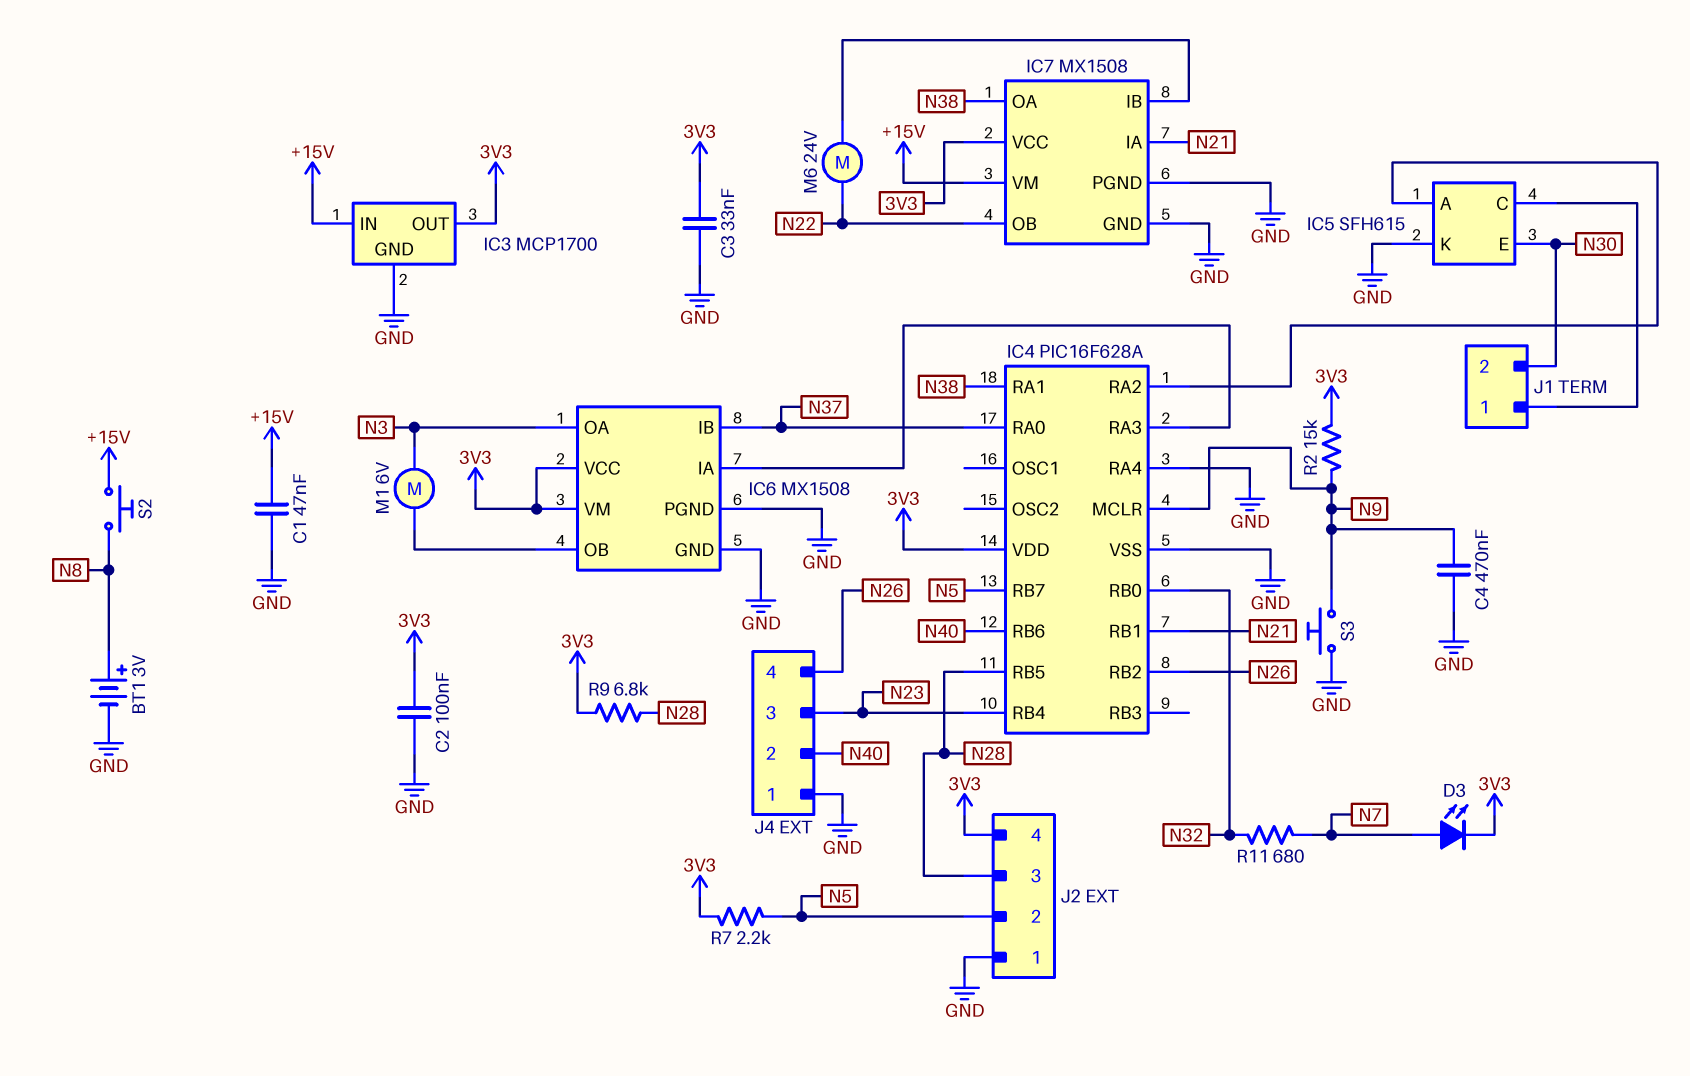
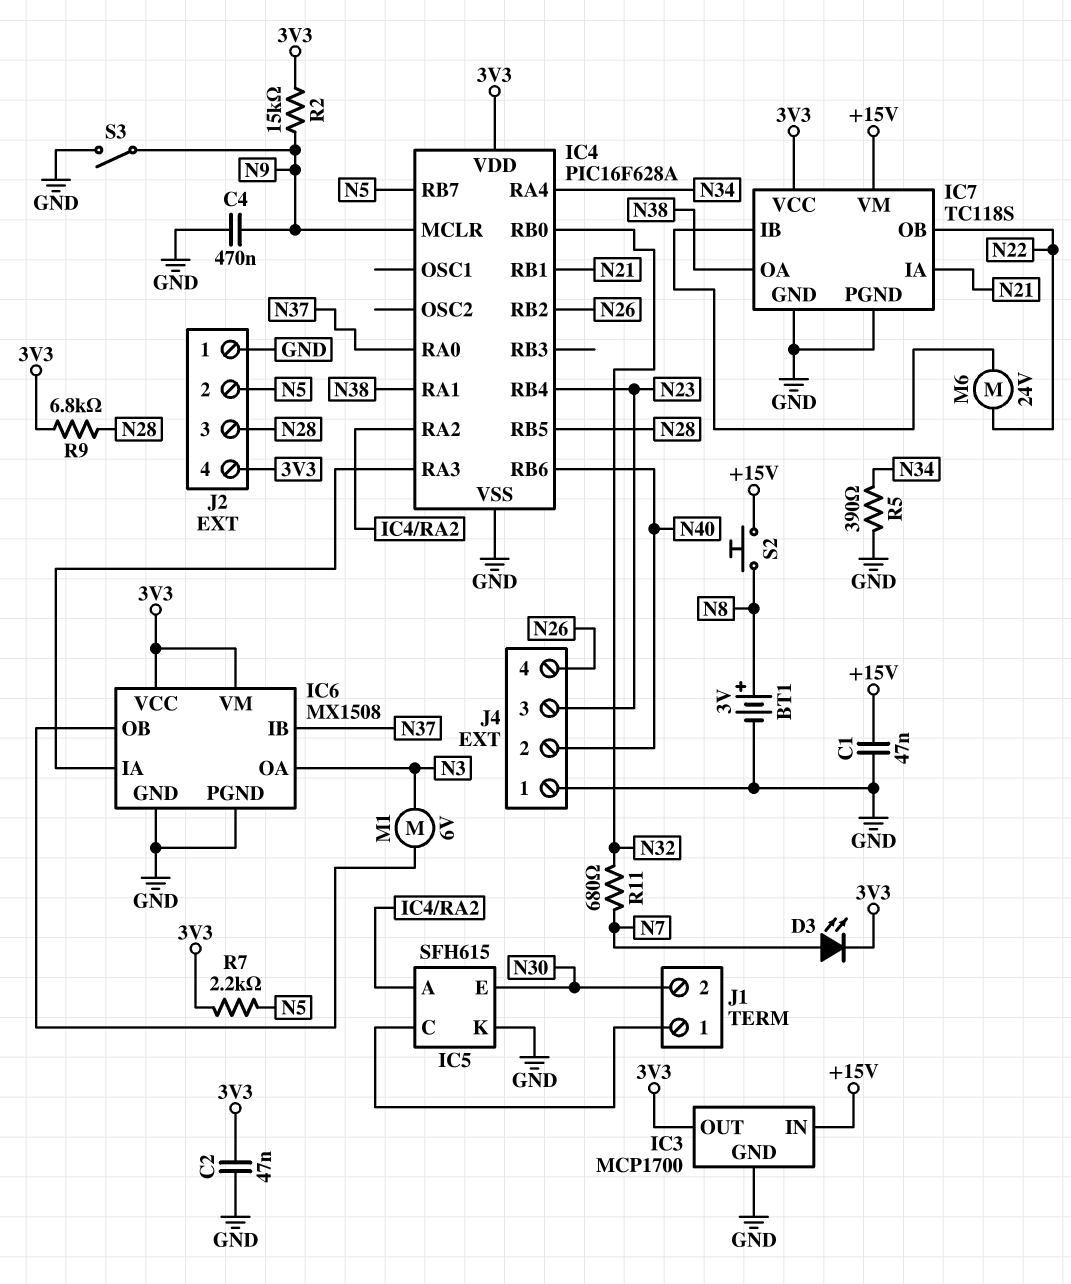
C2: 100nF (3V3, GND) -> 47nF (3V3, GND)
C3: 33nF (3V3, GND) -> none
IC4 pin RA4: GND -> N34
IC7: MX1508 -> TC118S
R5: none -> 390 (GND, N34)
S3: button (GND, N9) -> switch (GND, N9)

